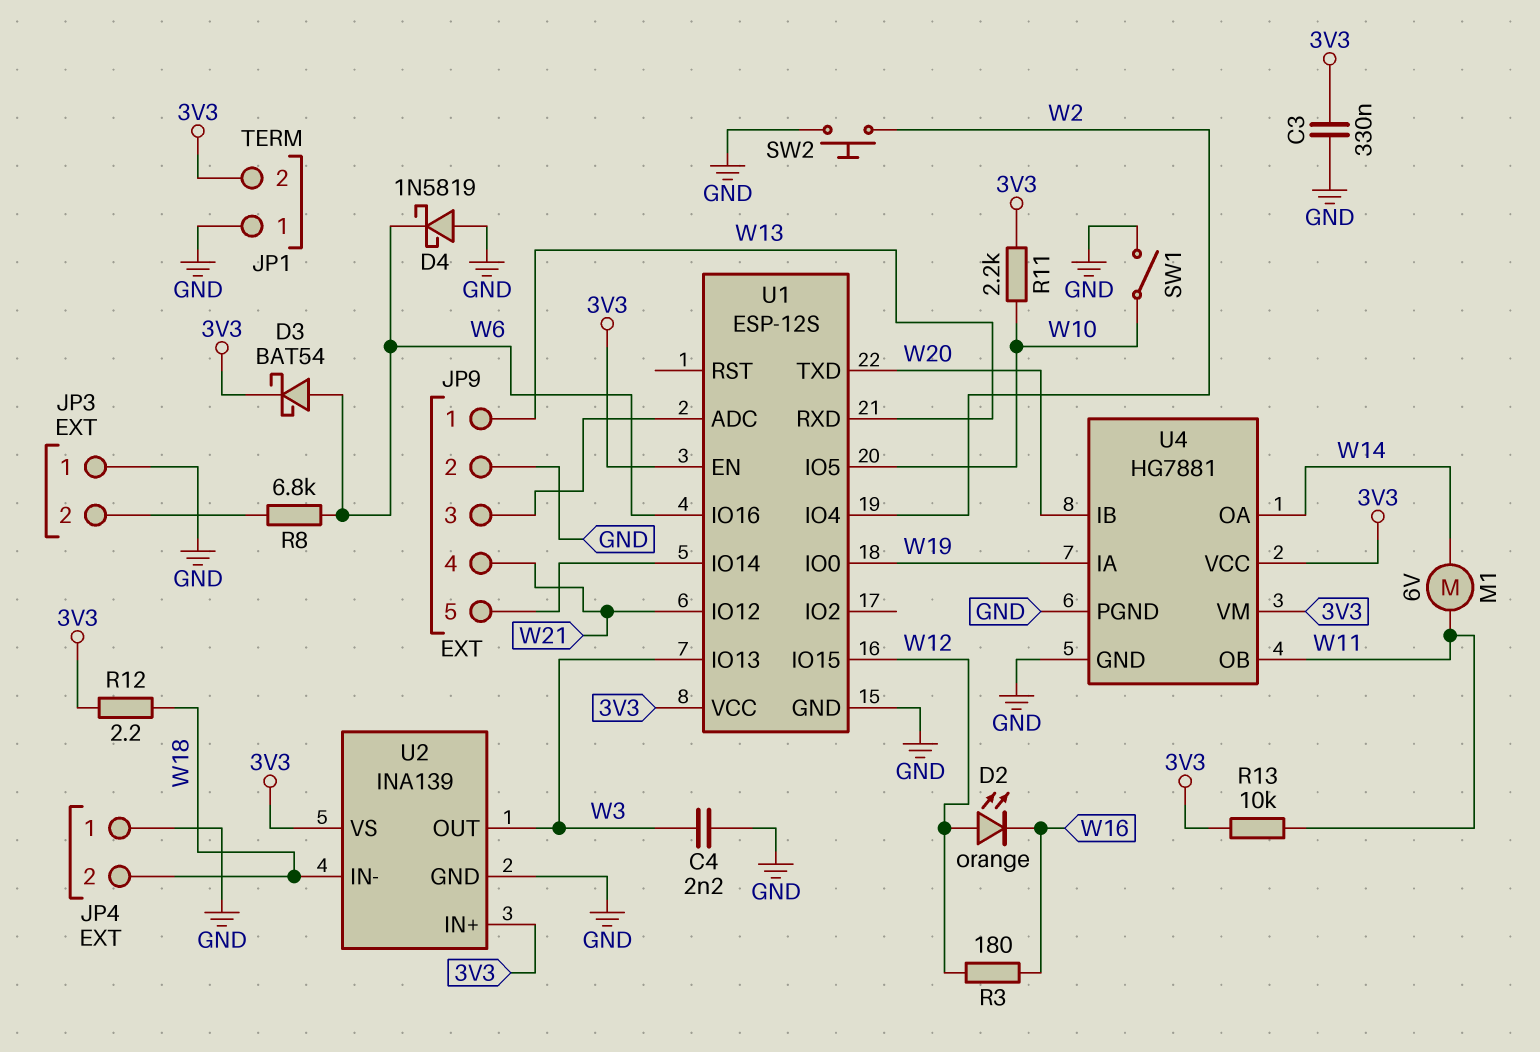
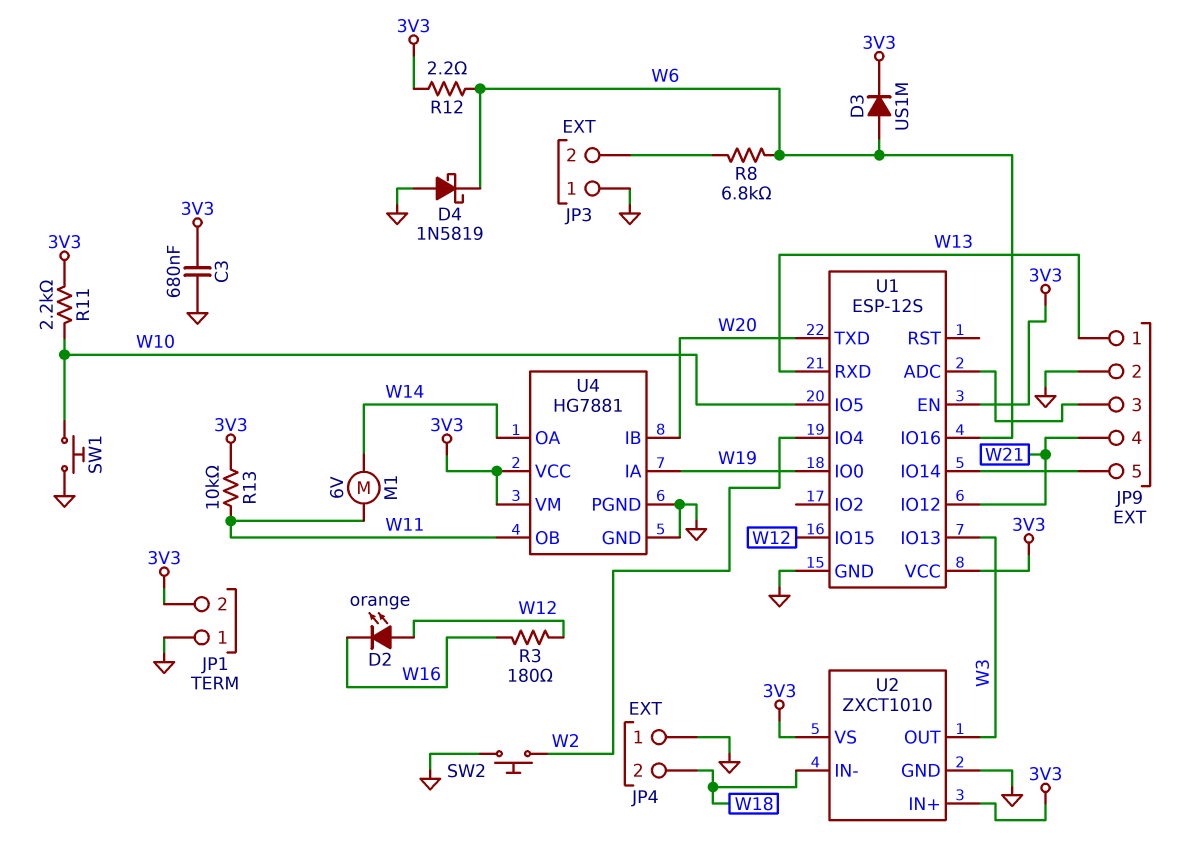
C3: 330nF (3V3, GND) -> 680nF (3V3, GND)
C4: 2.2nF (GND, W3) -> none
D3: schottky BAT54 (A W6, K 3V3) -> diode US1M (A W6, K 3V3)
R12: 2.2 (3V3, W18) -> 2.2 (3V3, W6)
SW1: switch (GND, W10) -> button (GND, W10)
U2: INA139 -> ZXCT1010

